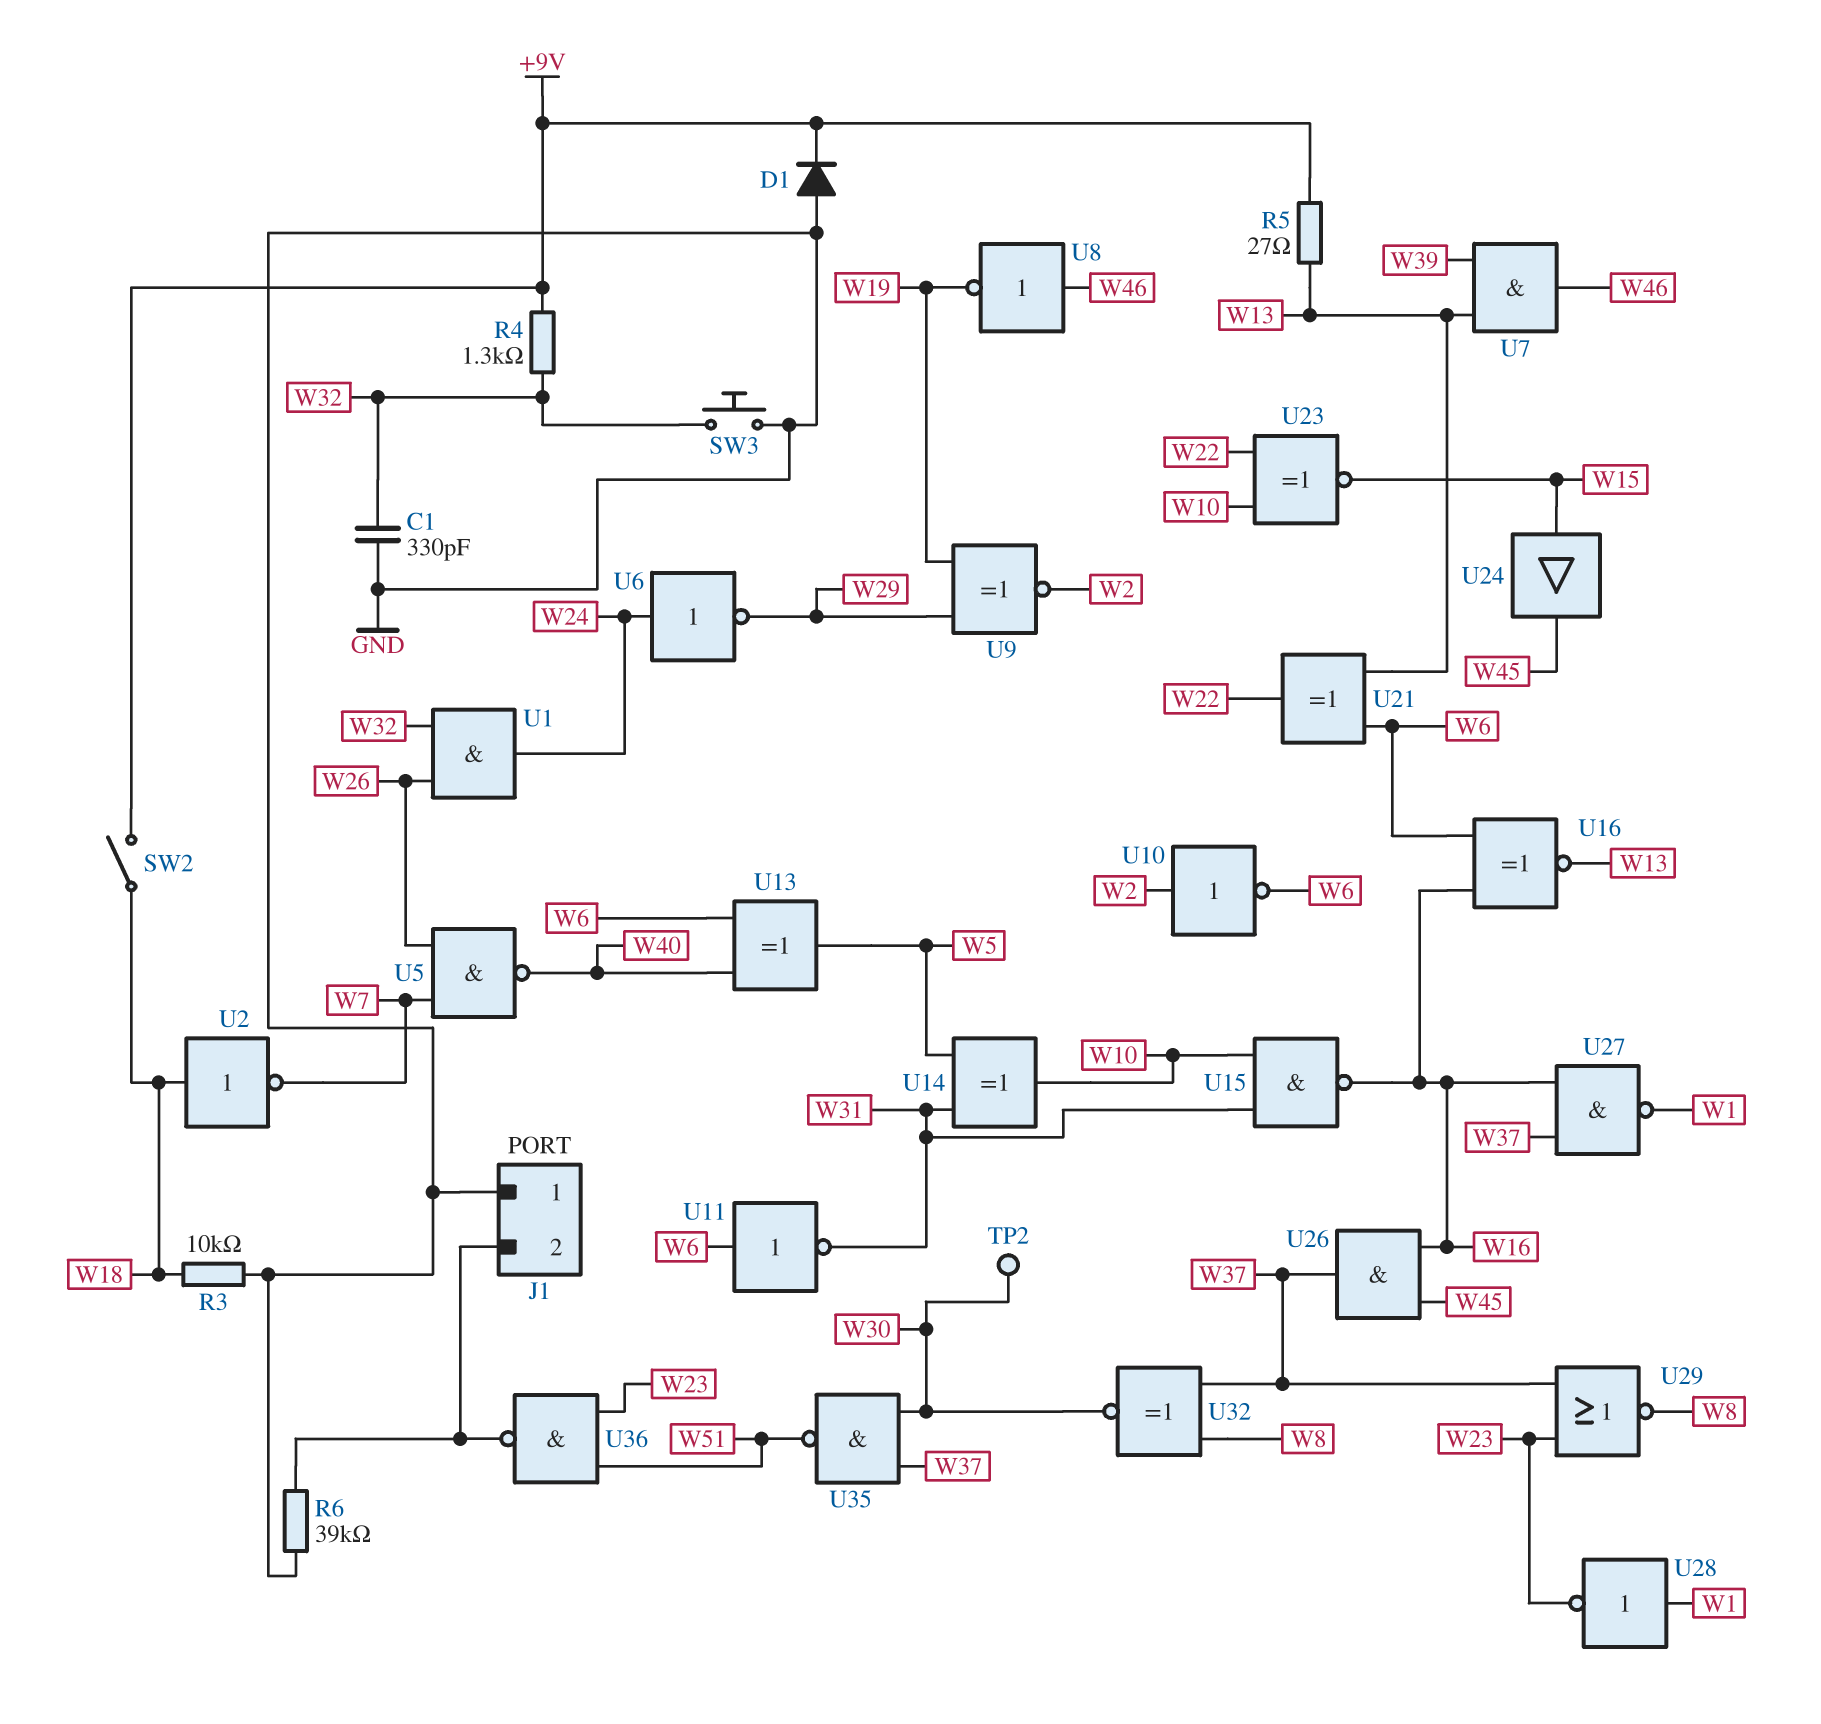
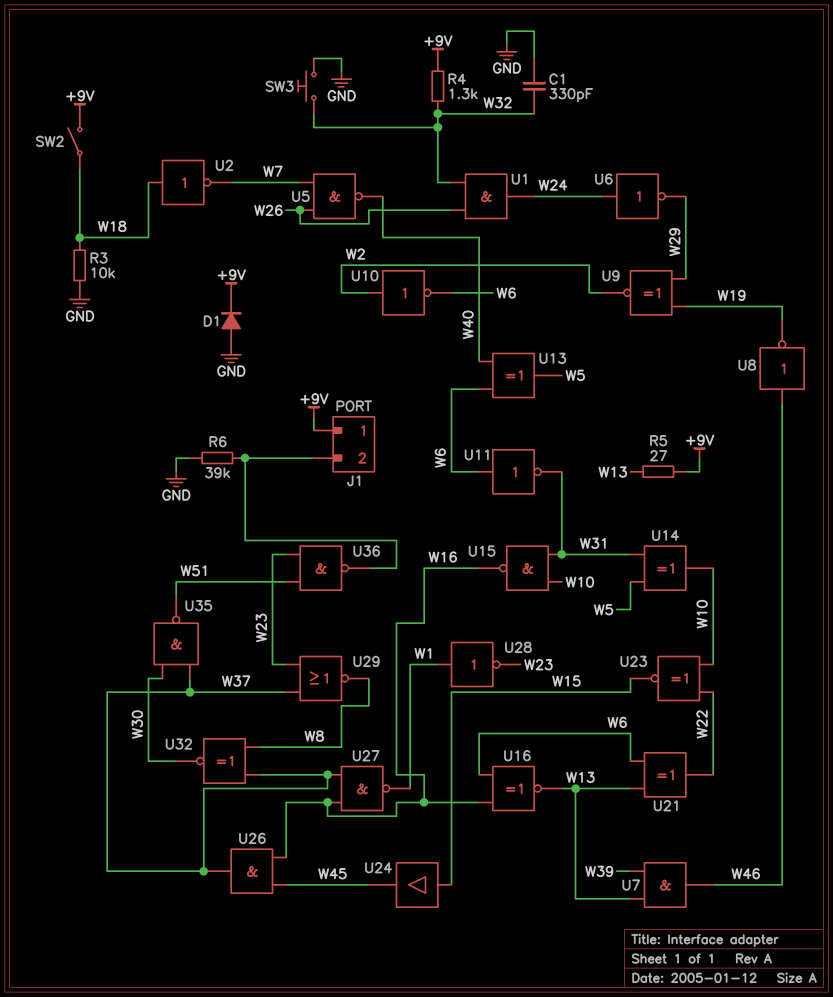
J1 pin 1: GND -> +9V
TP2: test point (W30) -> none

